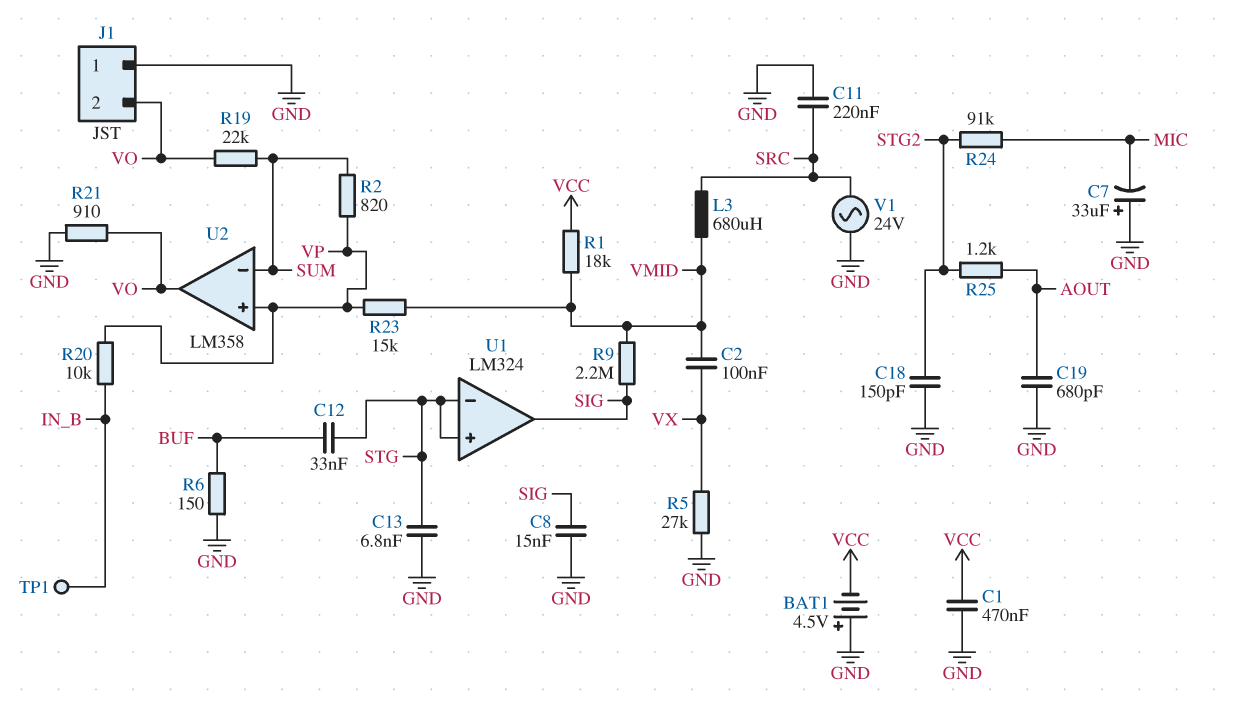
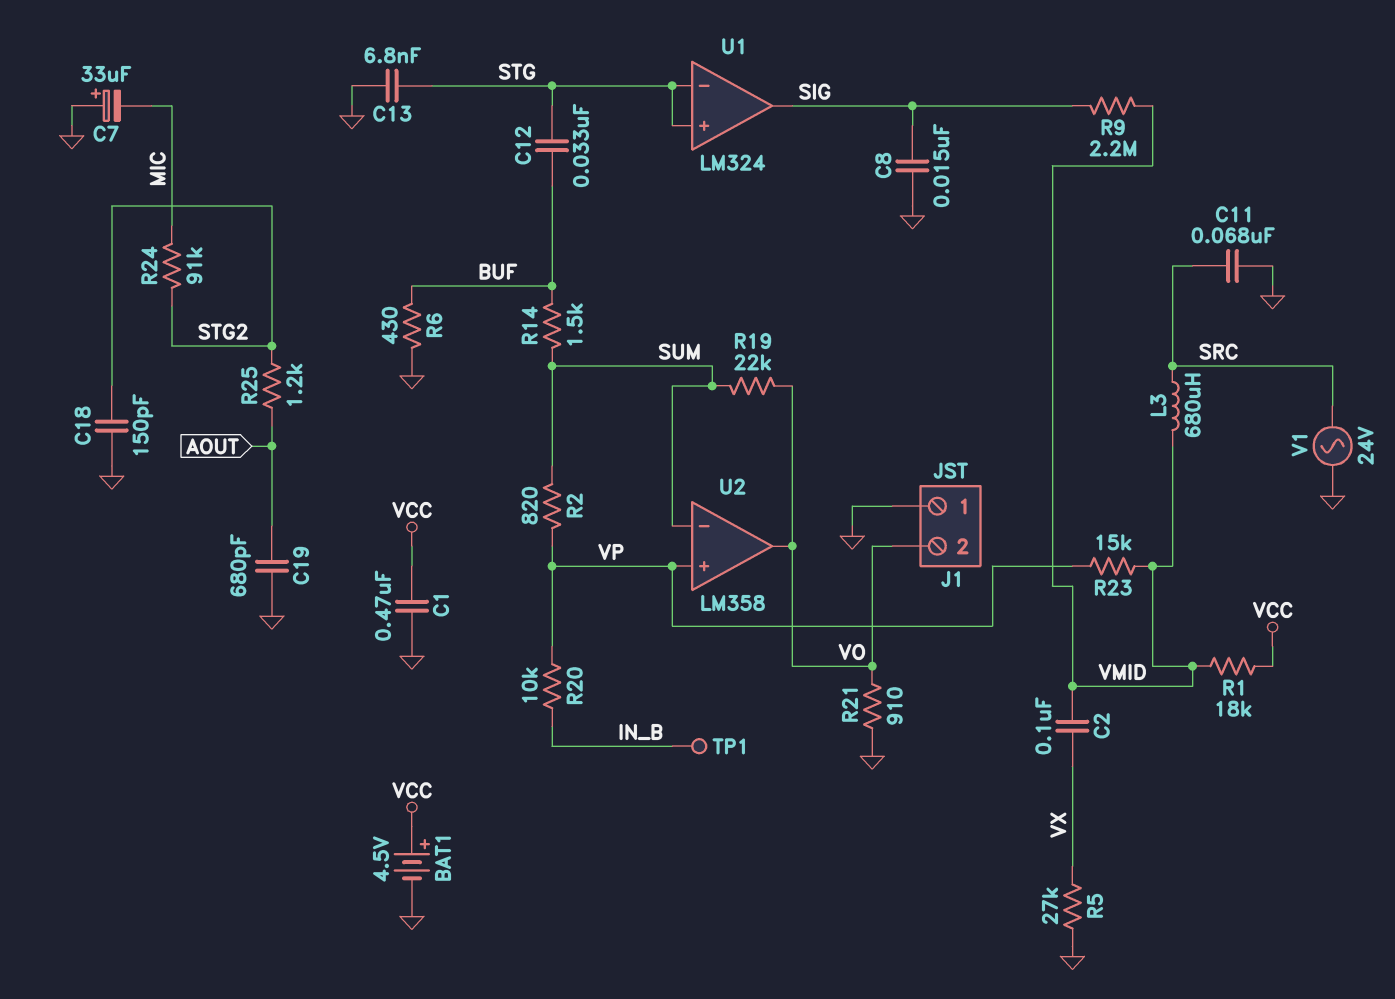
BAT1: 4.5V (plus GND, minus VCC) -> 4.5V (plus VCC, minus GND)
C11: 220nF (GND, SRC) -> 68nF (GND, SRC)
R6: 150 (BUF, GND) -> 430 (BUF, GND)
R14: none -> 1.5k (BUF, SUM)

